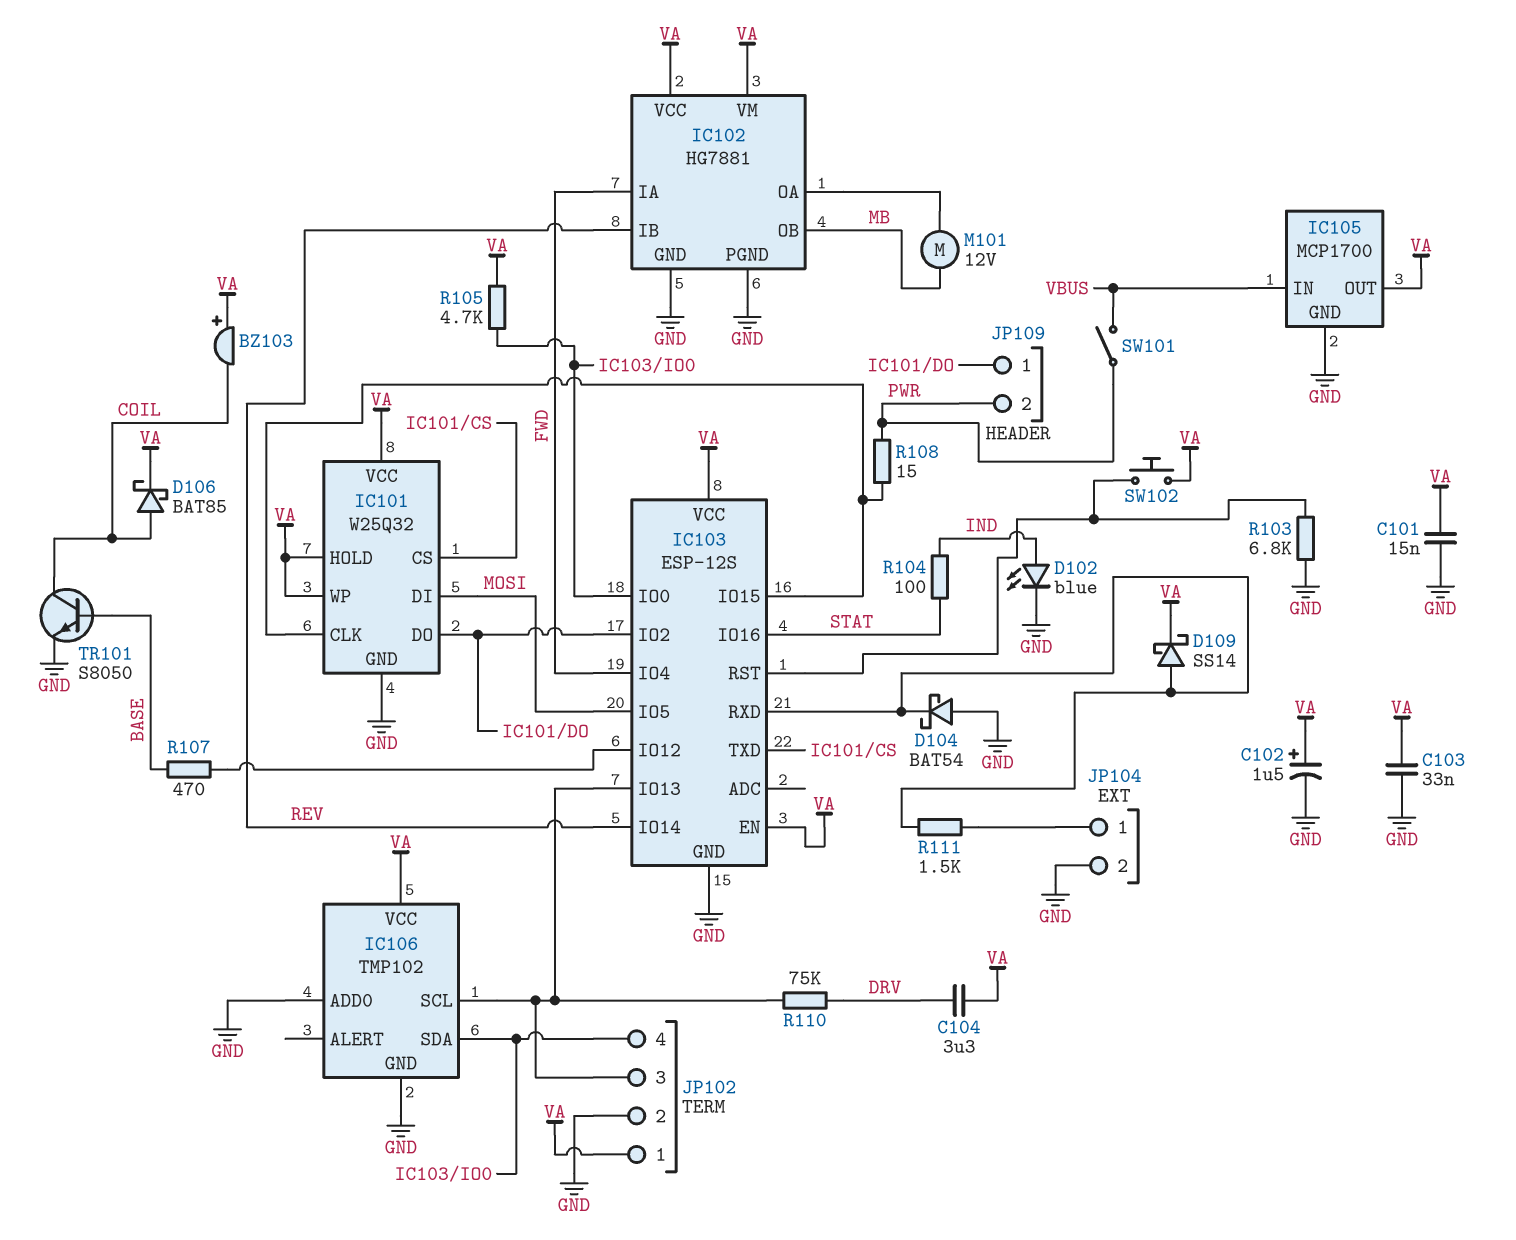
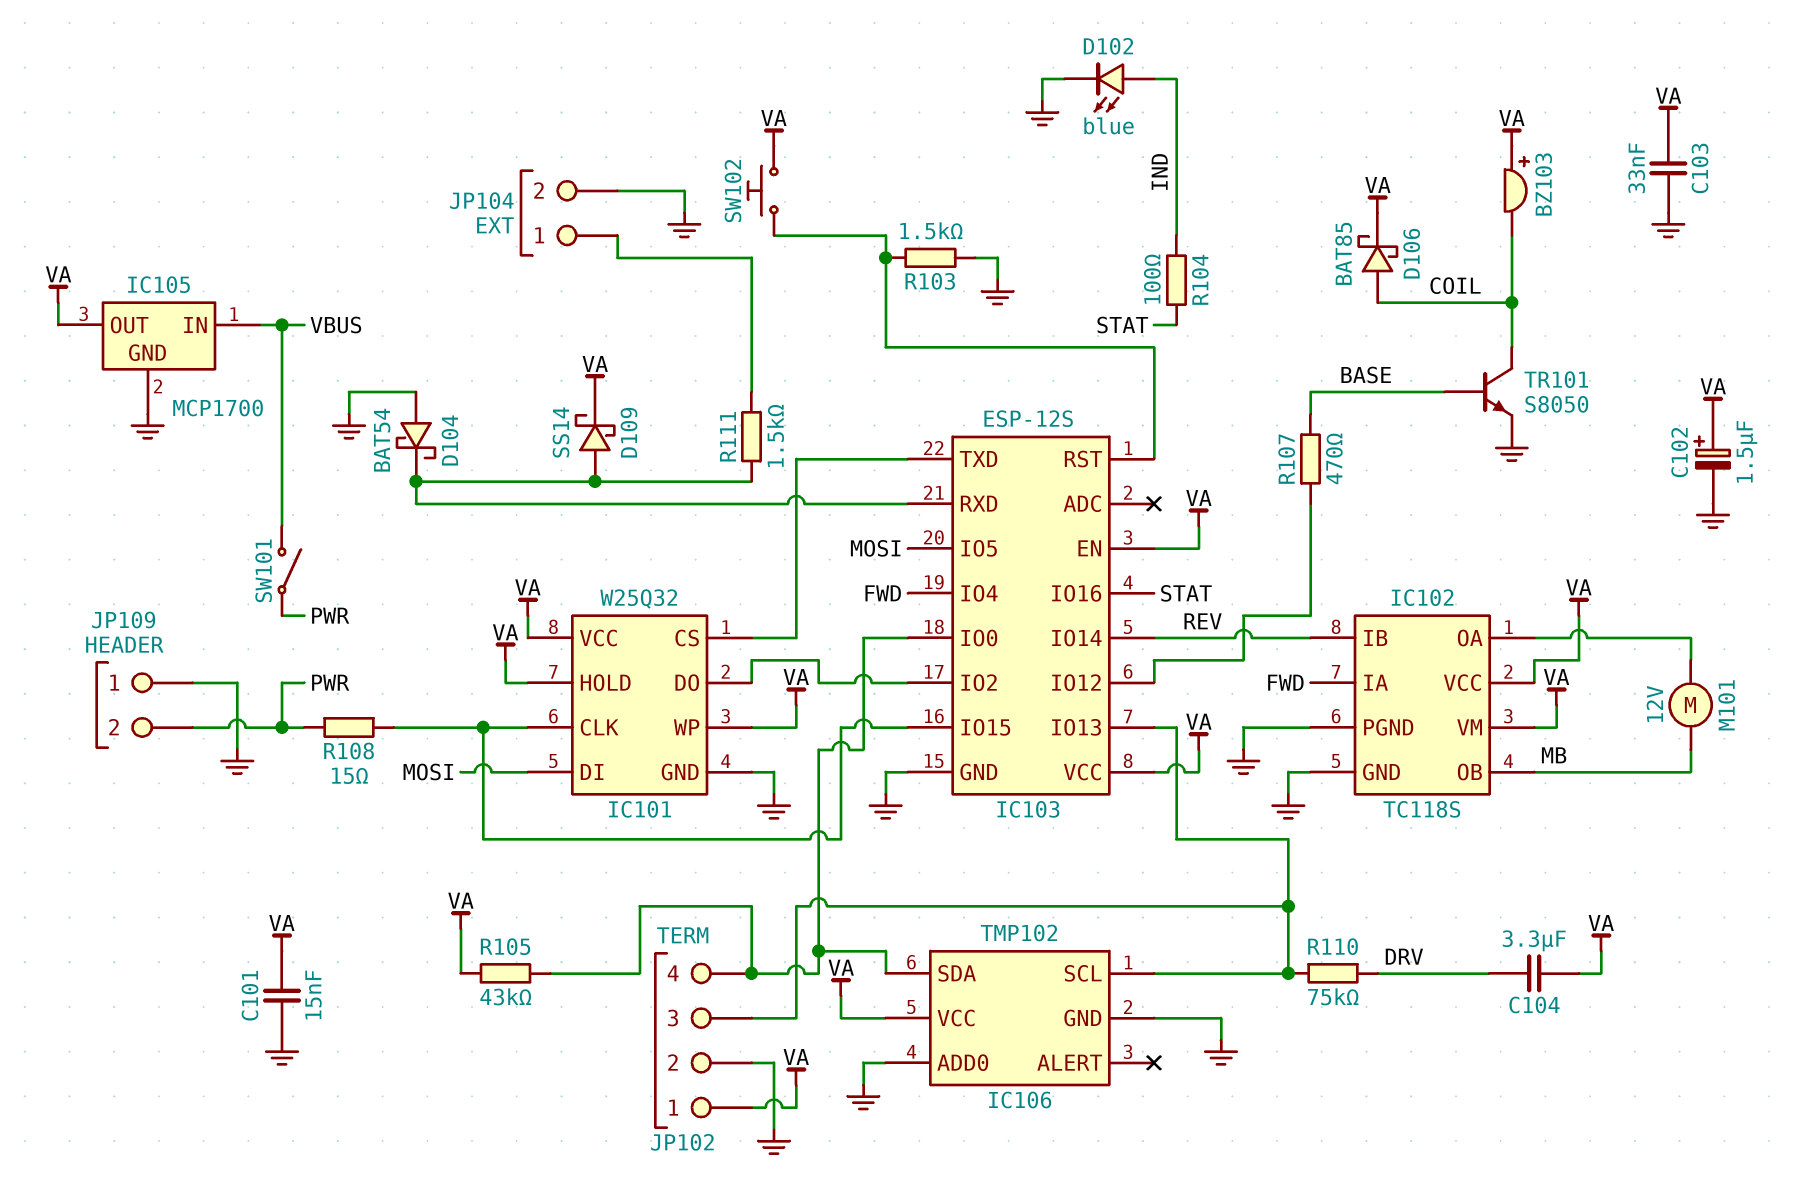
IC102: HG7881 -> TC118S
JP109 pin 1: IC101/DO -> GND
R103: 6.8k (GND, IC103/RST) -> 1.5k (GND, IC103/RST)
R105: 4.7k (IC103/IO0, VA) -> 43k (IC103/IO0, VA)

